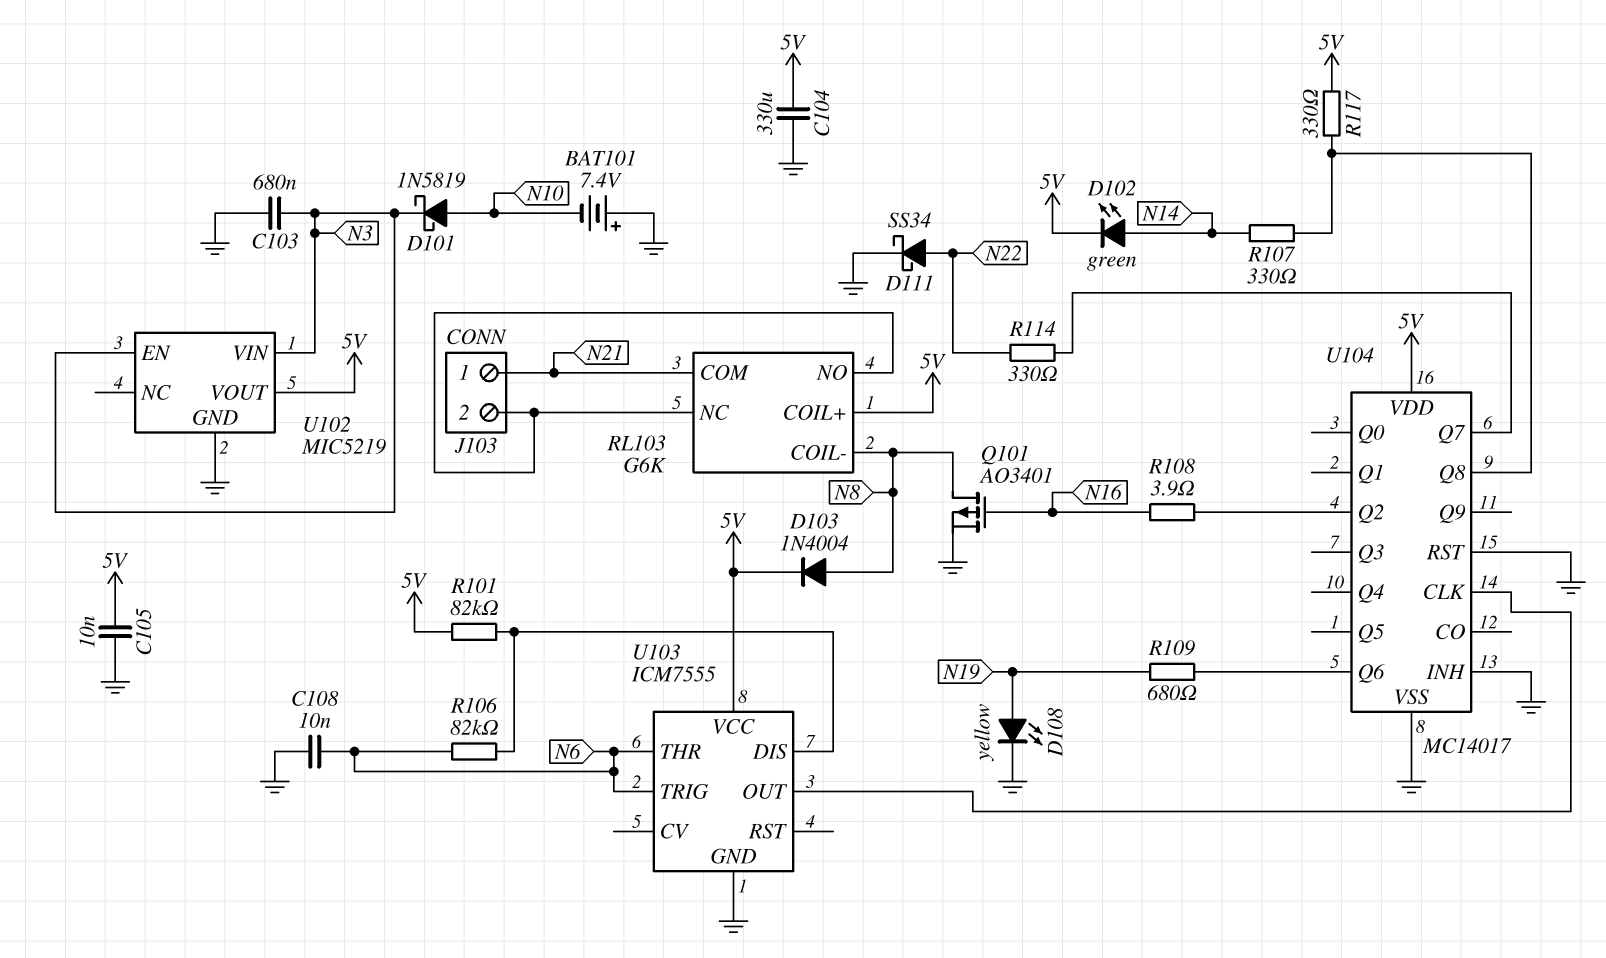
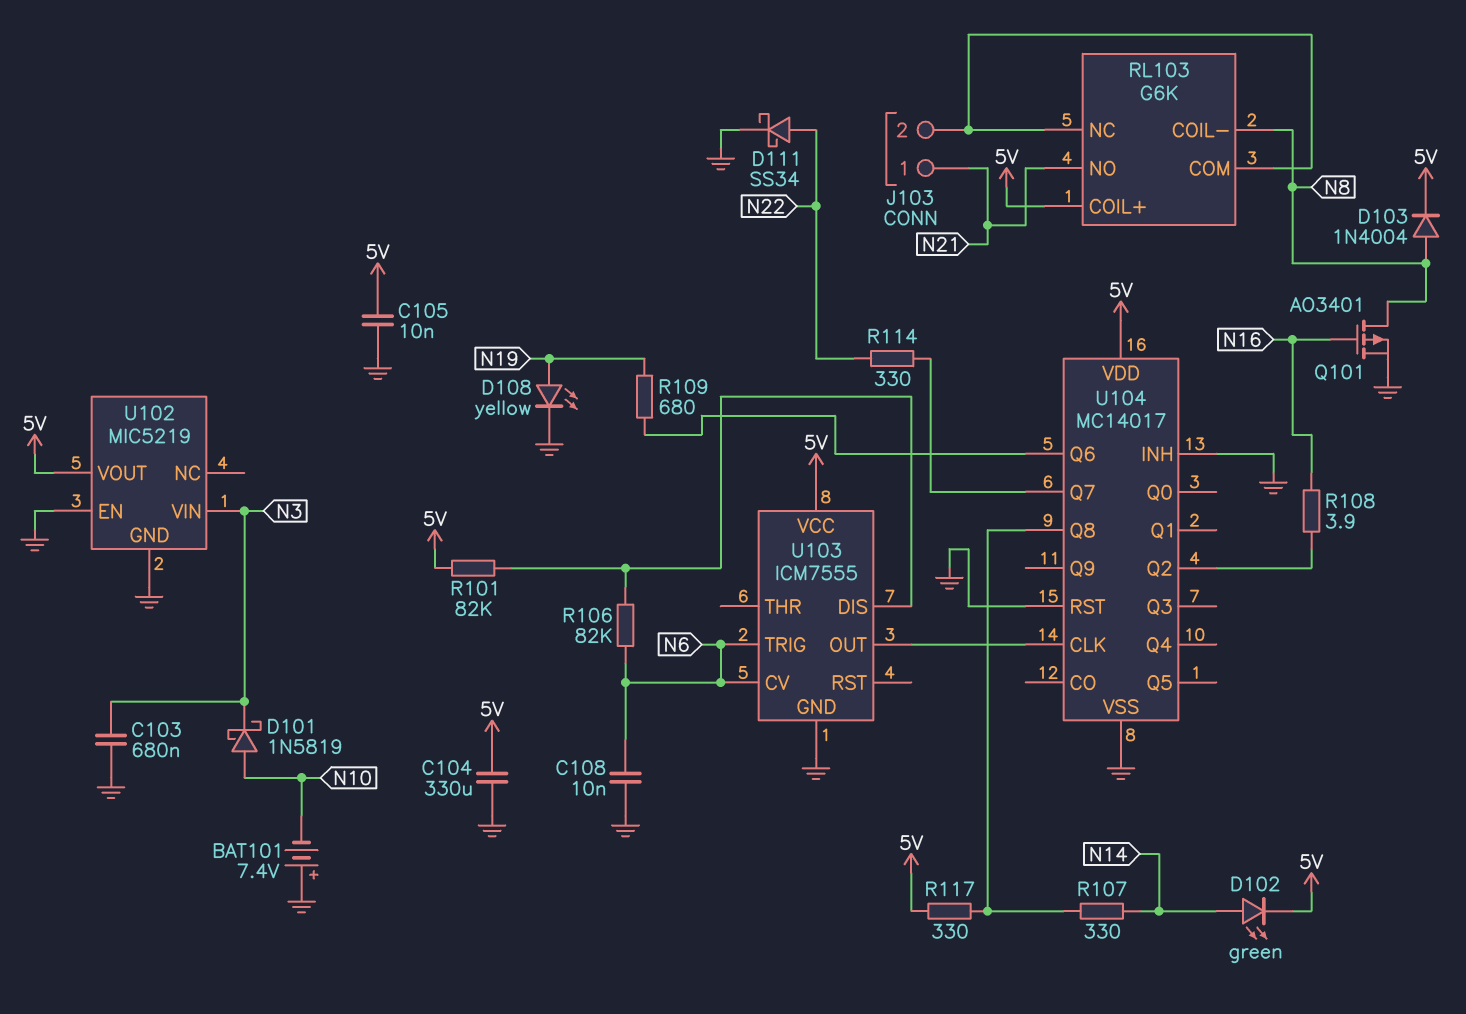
RL103 pin COM: N21 -> J103/2
RL103 pin NO: J103/2 -> N21
U102 pin EN: N3 -> GND
U103 pin CV: none -> N6
U103 pin THR: N6 -> none

